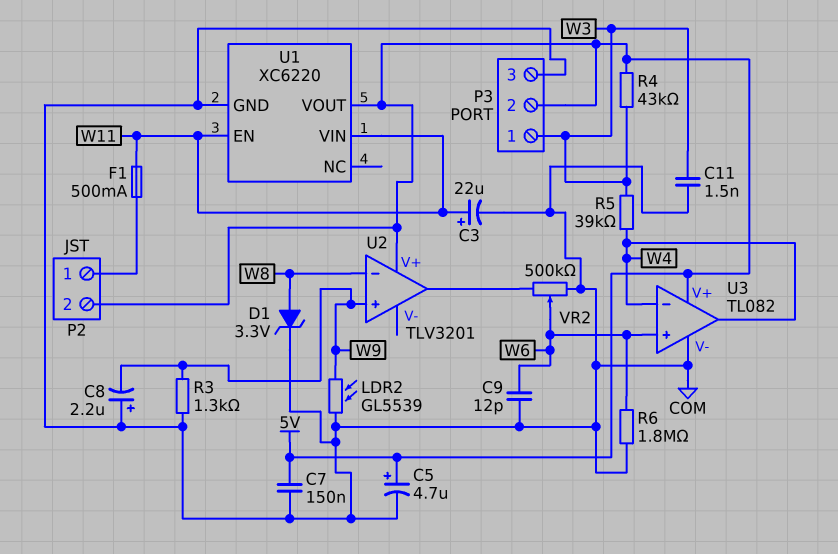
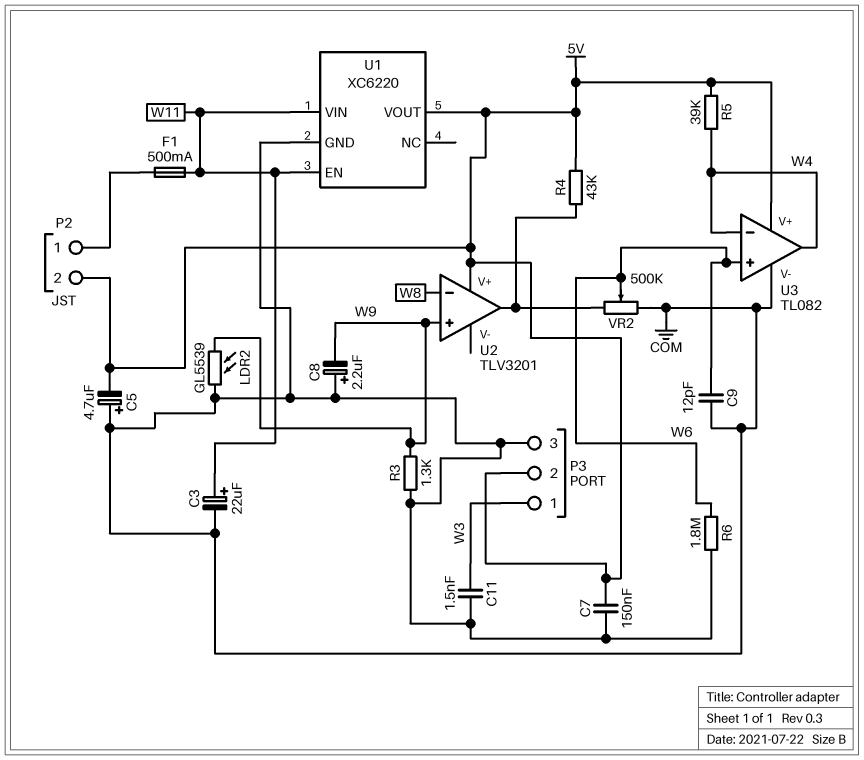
C5: 4.7uF (plus 5V, minus COM) -> 4.7uF (plus COM, minus 5V)
D1: zener 3.3V (A W8, K COM) -> none
R4: 43k (5V, W3) -> 43k (5V, U2/out)
R5: 39k (W3, W4) -> 39k (5V, W4)

